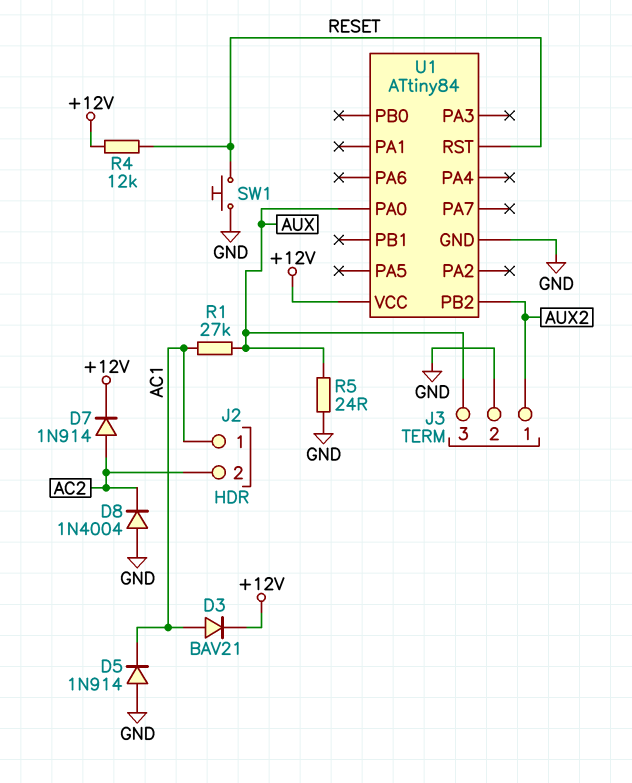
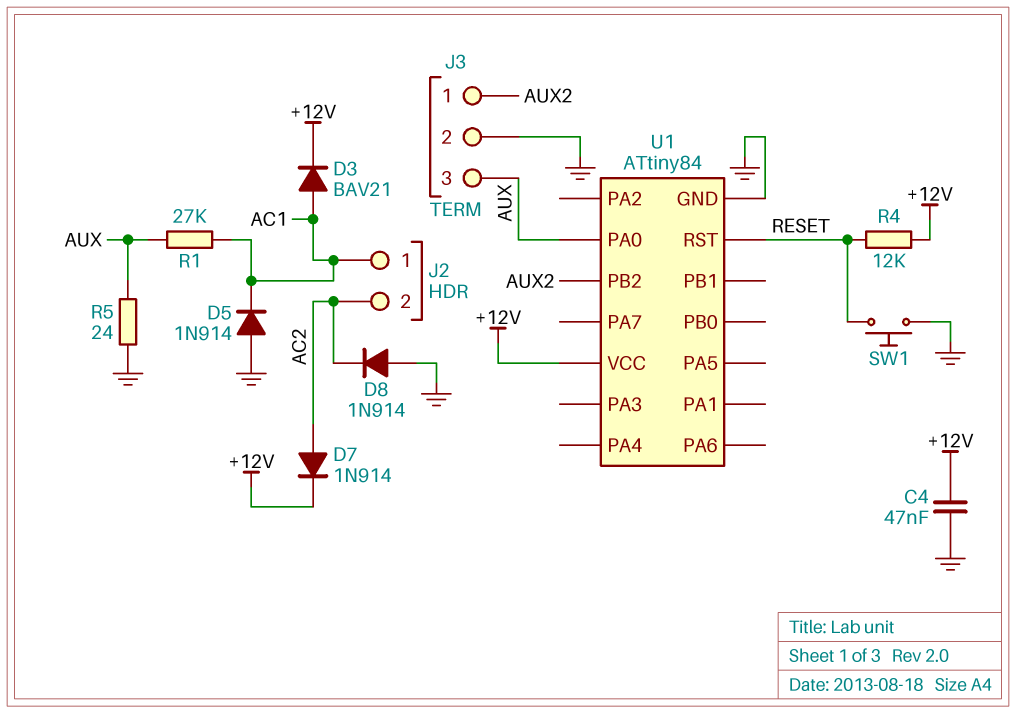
C4: none -> 47nF (+12V, GND)
D8: diode 1N4004 (A GND, K AC2) -> diode 1N914 (A GND, K AC2)

